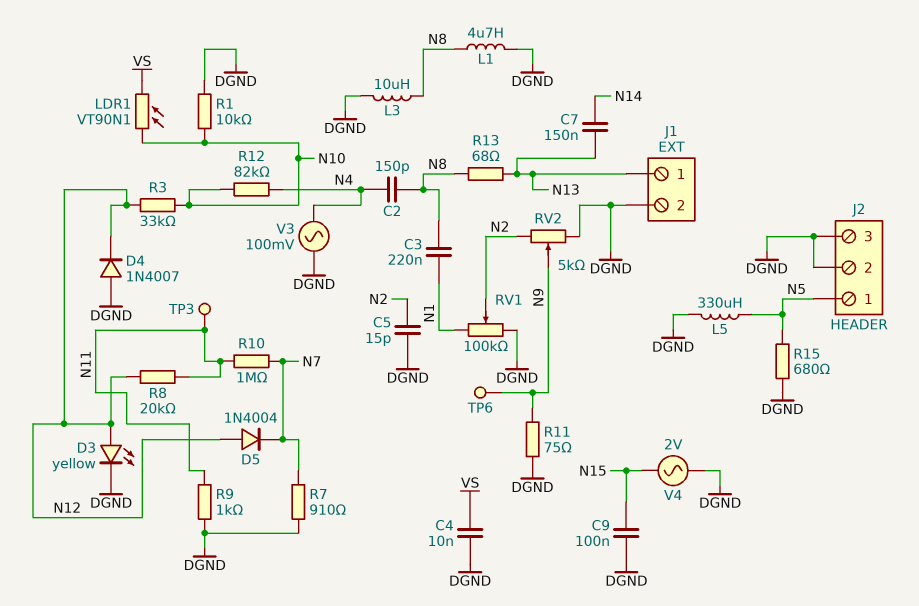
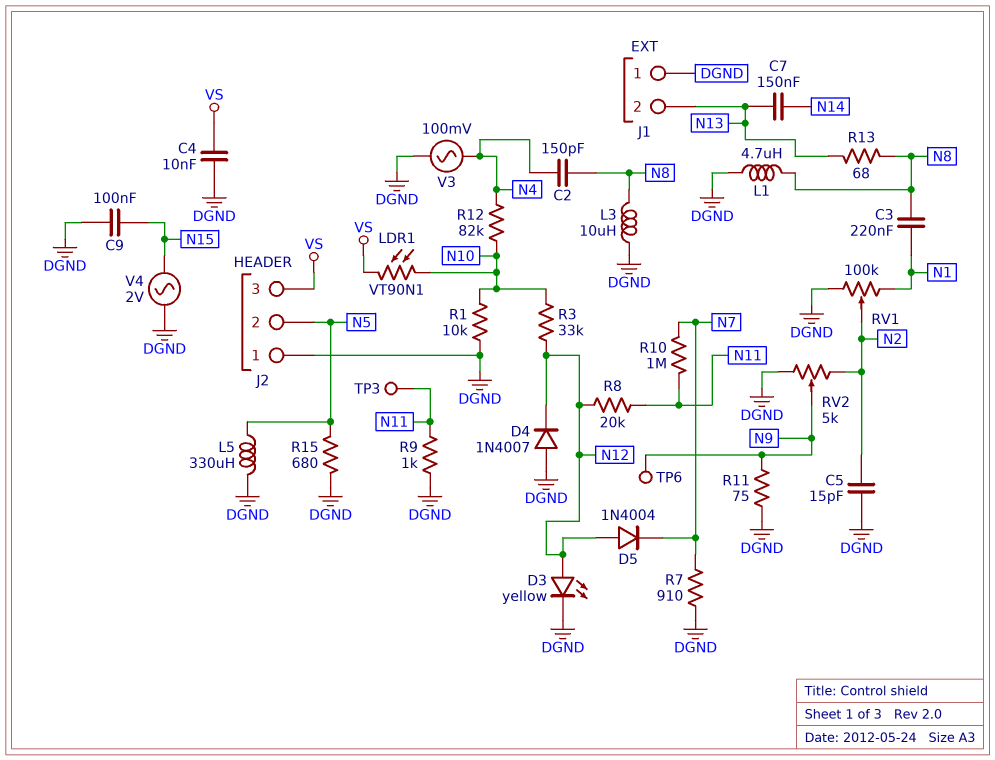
J1 pin 1: N13 -> DGND
J1 pin 2: DGND -> N13
J2 pin 1: N5 -> DGND
J2 pin 2: DGND -> N5
J2 pin 3: DGND -> VS

